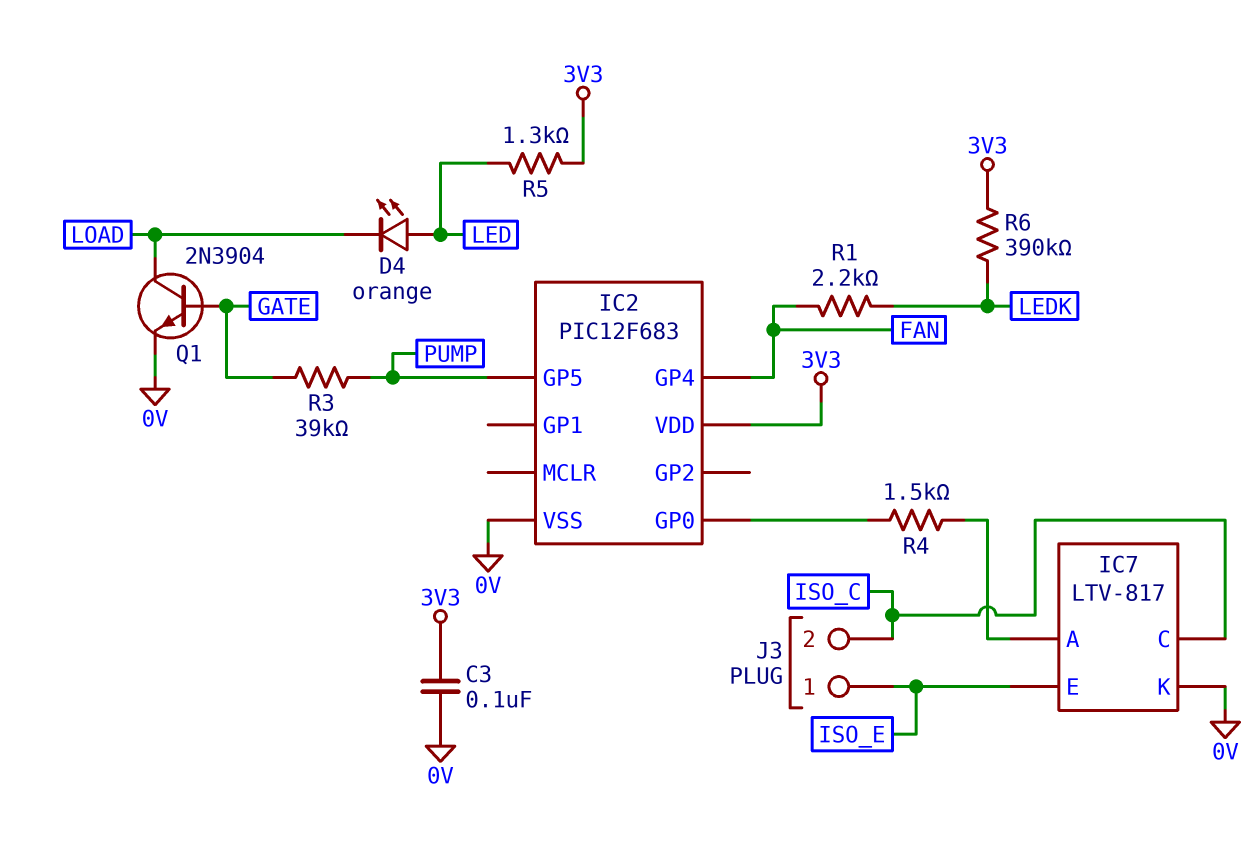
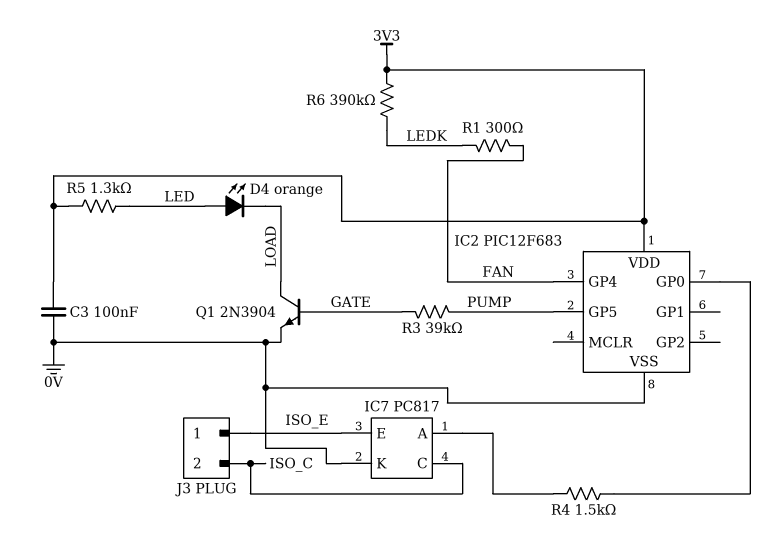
IC7: LTV-817 -> PC817
R1: 2.2k (FAN, LEDK) -> 300 (FAN, LEDK)

